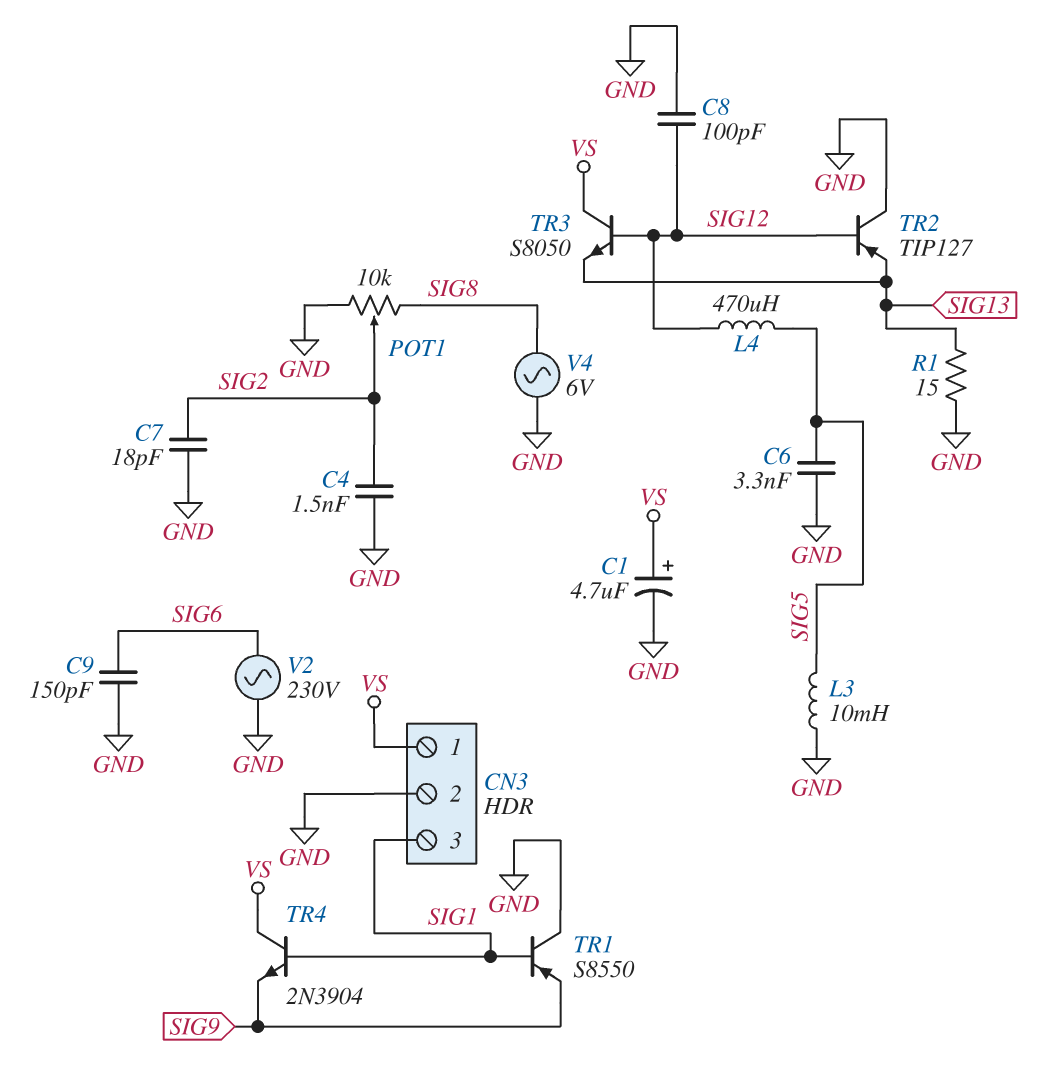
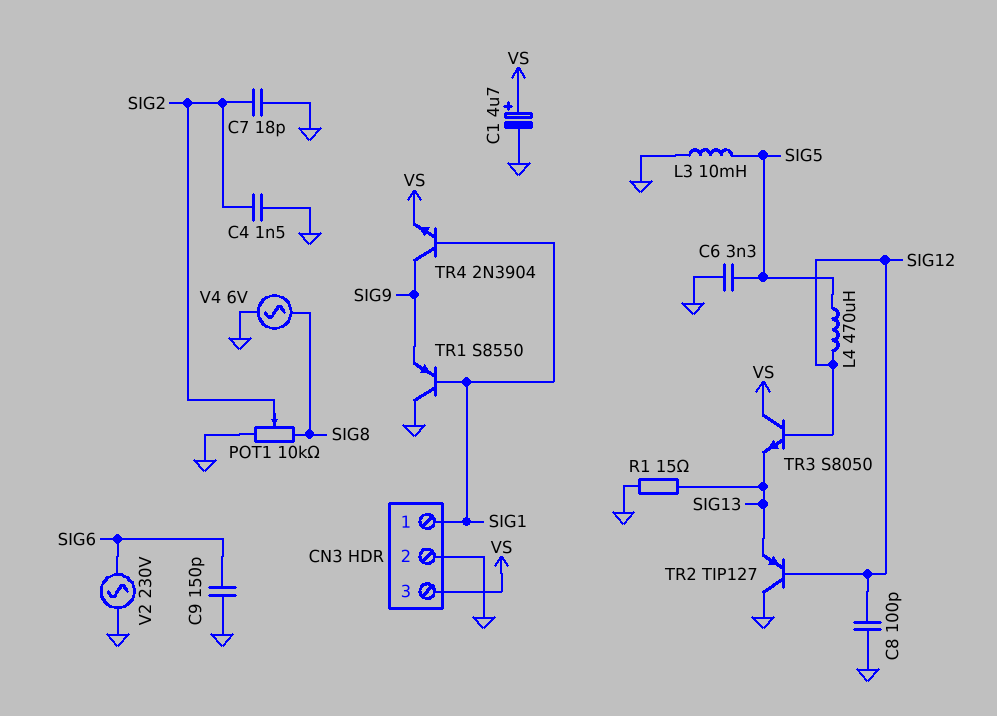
CN3 pin 1: VS -> SIG1
CN3 pin 3: SIG1 -> VS
TR4: NPN 2N3904 (B SIG1, C VS, E SIG9) -> NPN 2N3904 (B SIG1, C SIG9, E VS)

